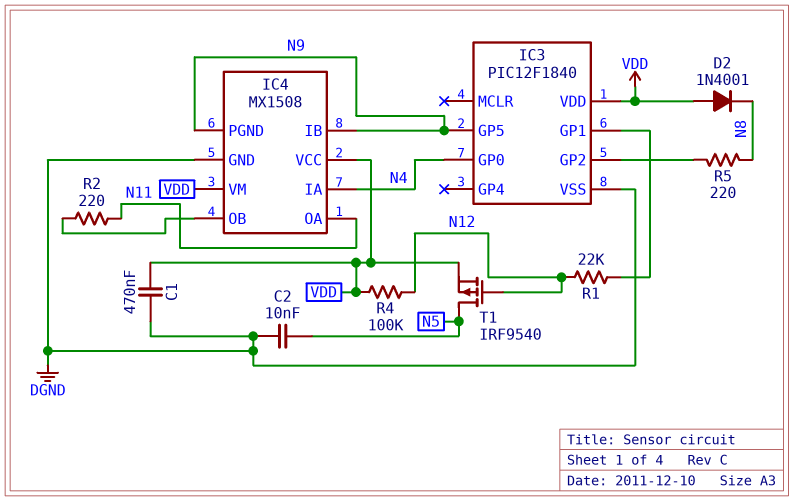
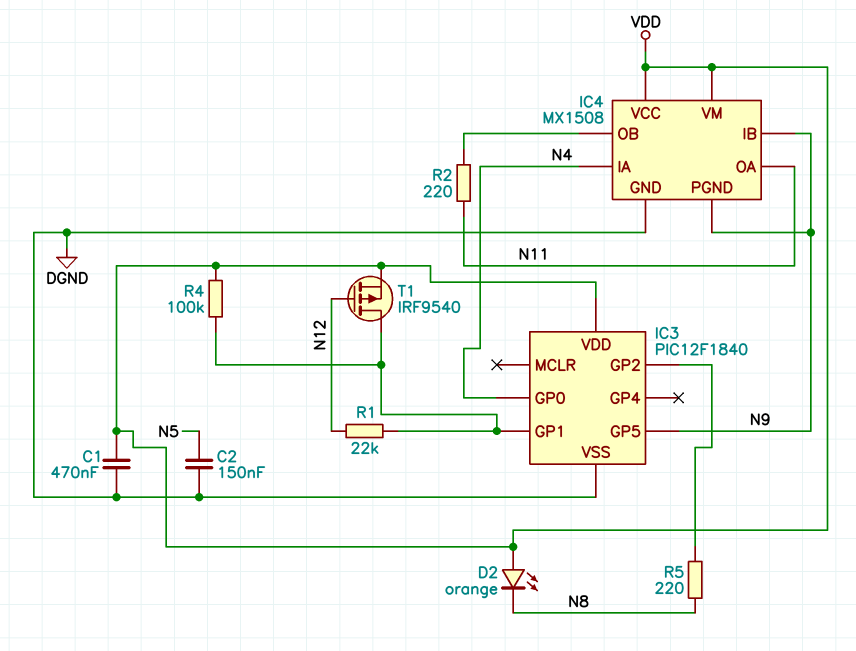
C2: 10nF (DGND, N5) -> 150nF (DGND, N5)
D2: diode 1N4001 (A VDD, K N8) -> LED orange (A VDD, K N8)
R4: 100k (N12, VDD) -> 100k (IC3/GP1, VDD)
T1: PMOS IRF9540 (G N12, D N5, S VDD) -> PMOS IRF9540 (G N12, D IC3/GP1, S VDD)

